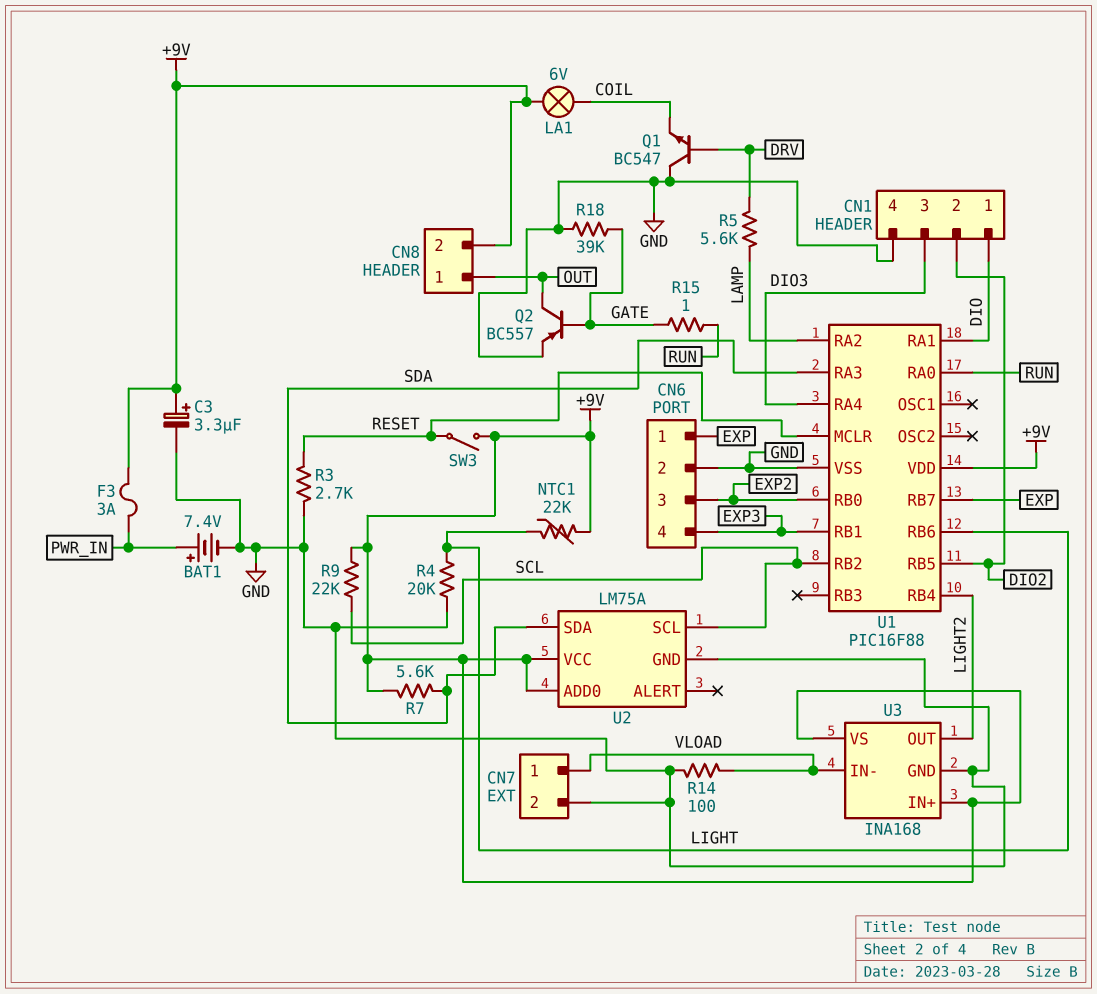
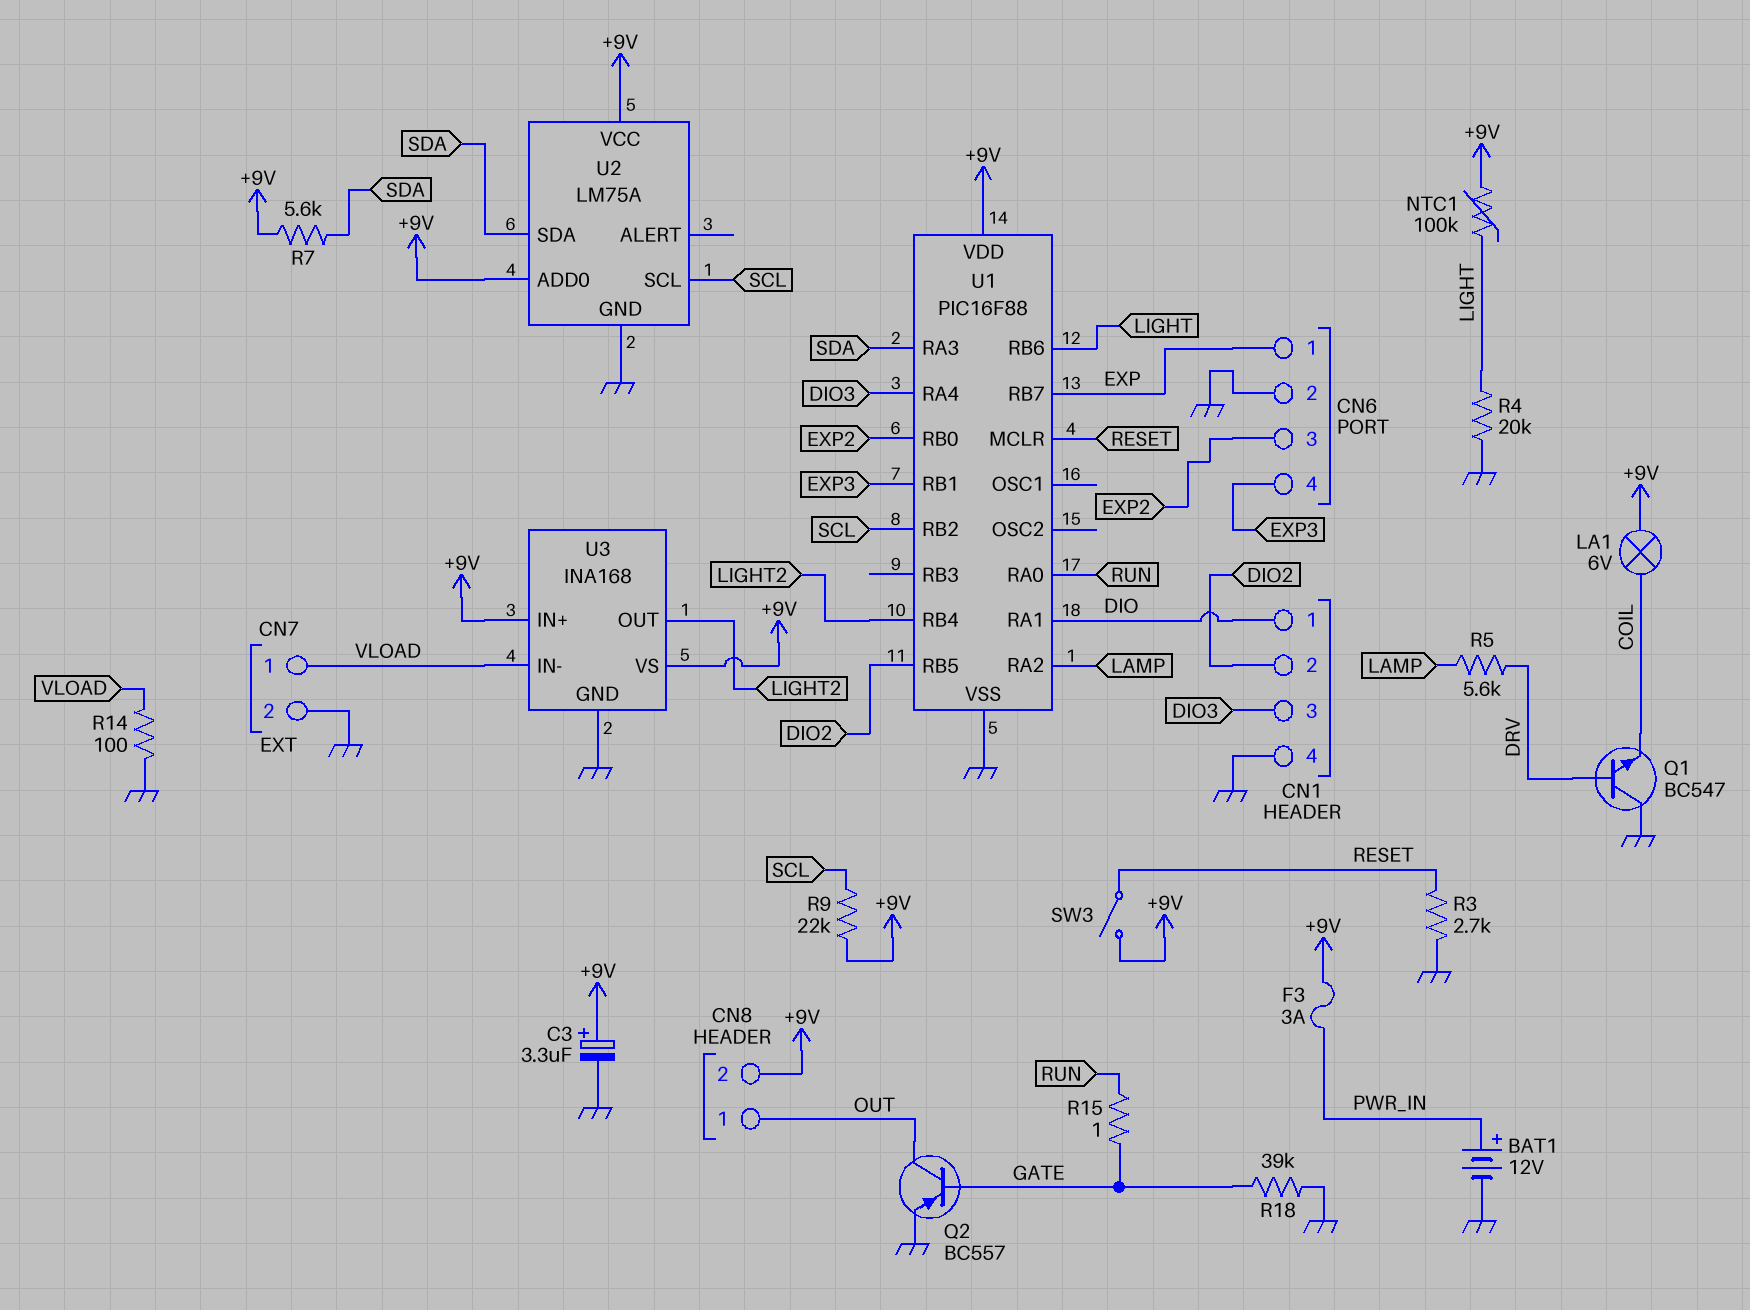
BAT1: 7.4V (plus PWR_IN, minus GND) -> 12V (plus PWR_IN, minus GND)
NTC1: 22k (+9V, LIGHT) -> 100k (+9V, LIGHT)

